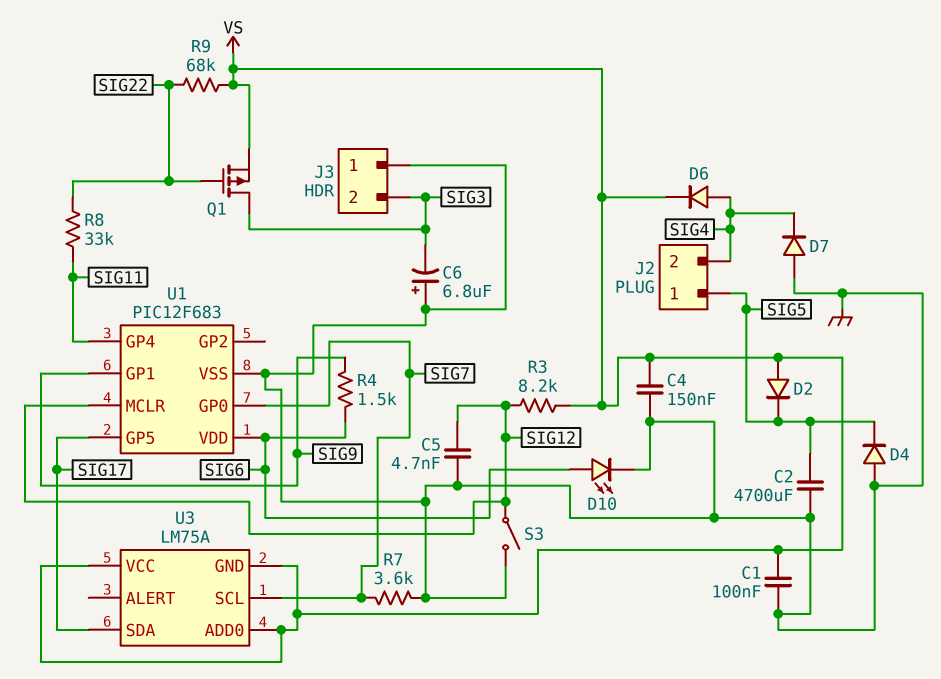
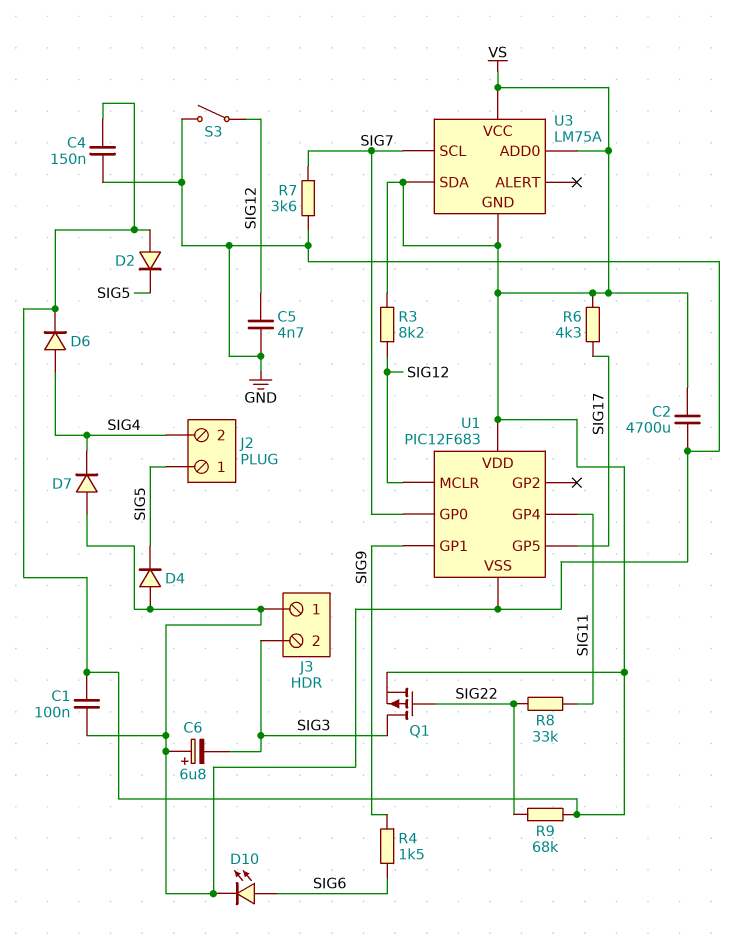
C2: 4700uF (GND, SIG5) -> 4700uF (GND, VS)
R6: none -> 4.3k (SIG17, VS)
U1 pin VDD: SIG6 -> VS
U3 pin SDA: SIG17 -> VS

